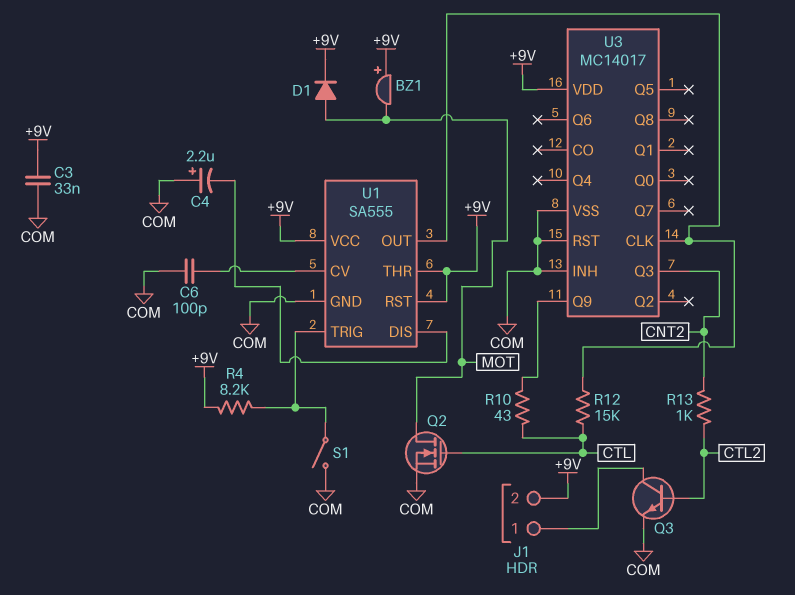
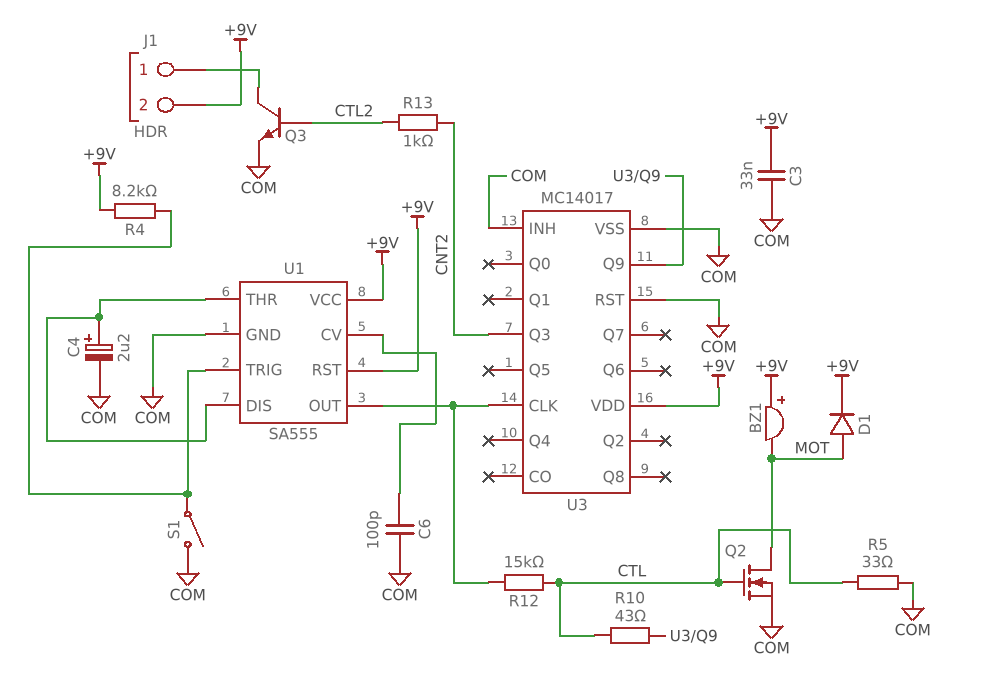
C4: 2.2uF (plus COM, minus U1/DIS) -> 2.2uF (plus U1/DIS, minus COM)
R5: none -> 33 (COM, CTL)
U1 pin THR: +9V -> U1/DIS

